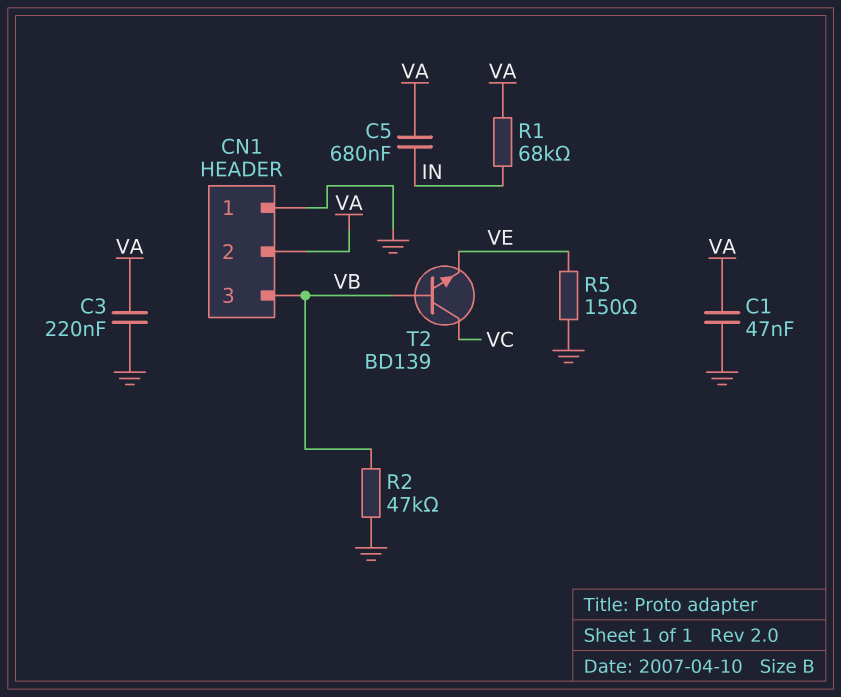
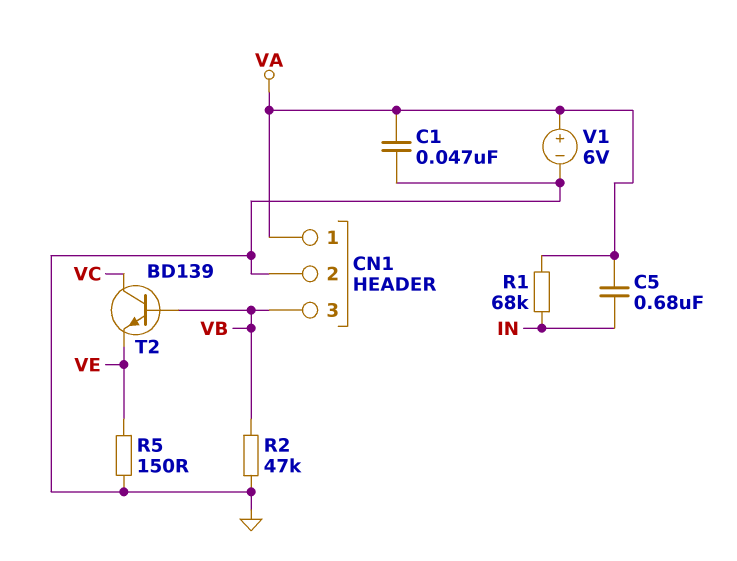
C3: 220nF (GND, VA) -> none
CN1 pin 1: GND -> VA
CN1 pin 2: VA -> GND
V1: none -> 6V (plus VA, minus GND)

